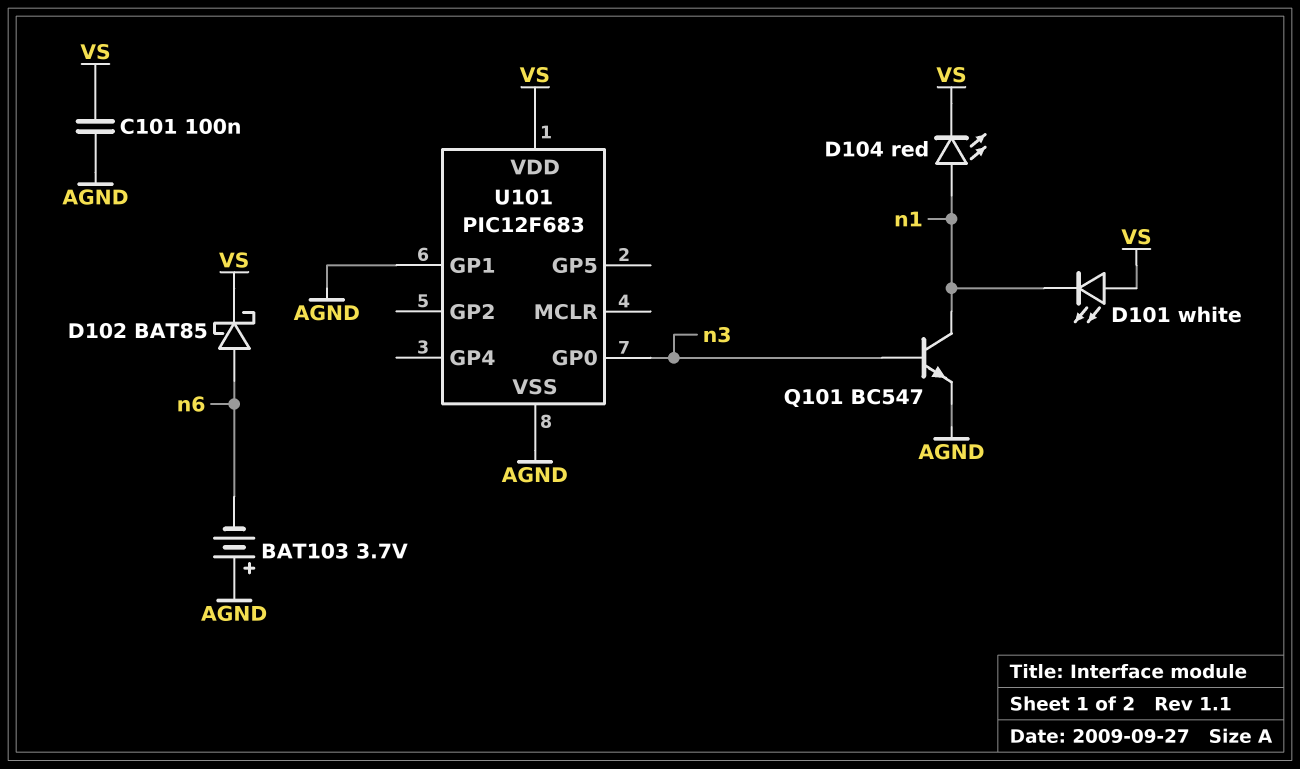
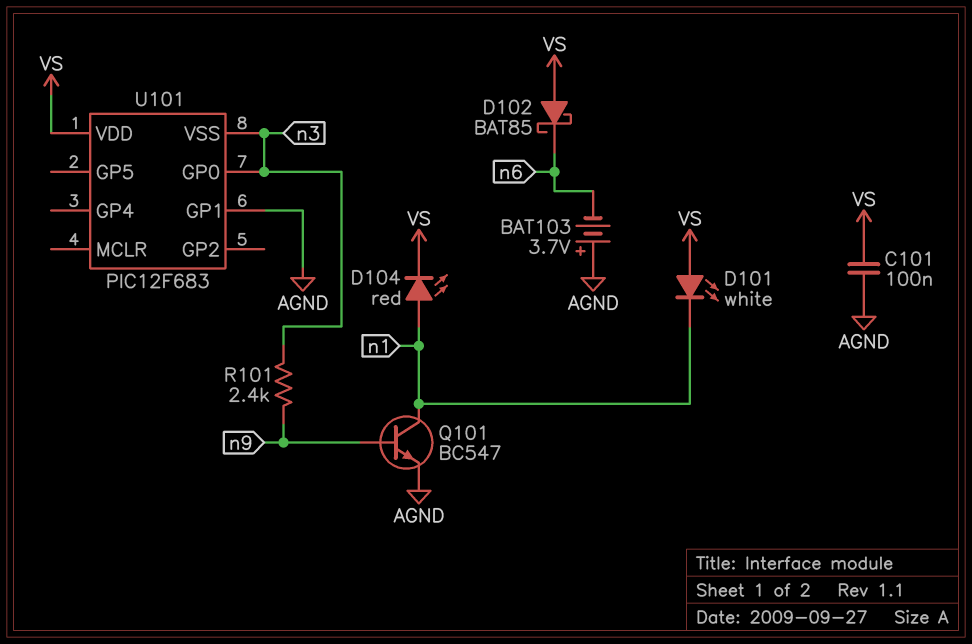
D102: schottky BAT85 (A n6, K VS) -> schottky BAT85 (A VS, K n6)
Q101: NPN BC547 (B n3, C n1, E AGND) -> NPN BC547 (B n9, C n1, E AGND)
R101: none -> 2.4k (n3, n9)
U101 pin VSS: AGND -> n3

